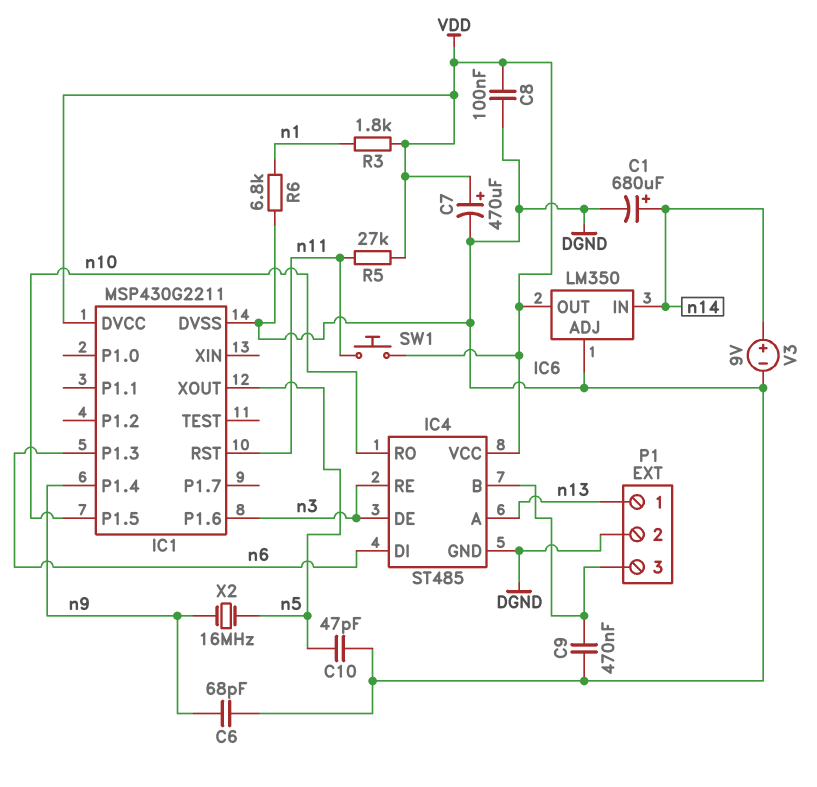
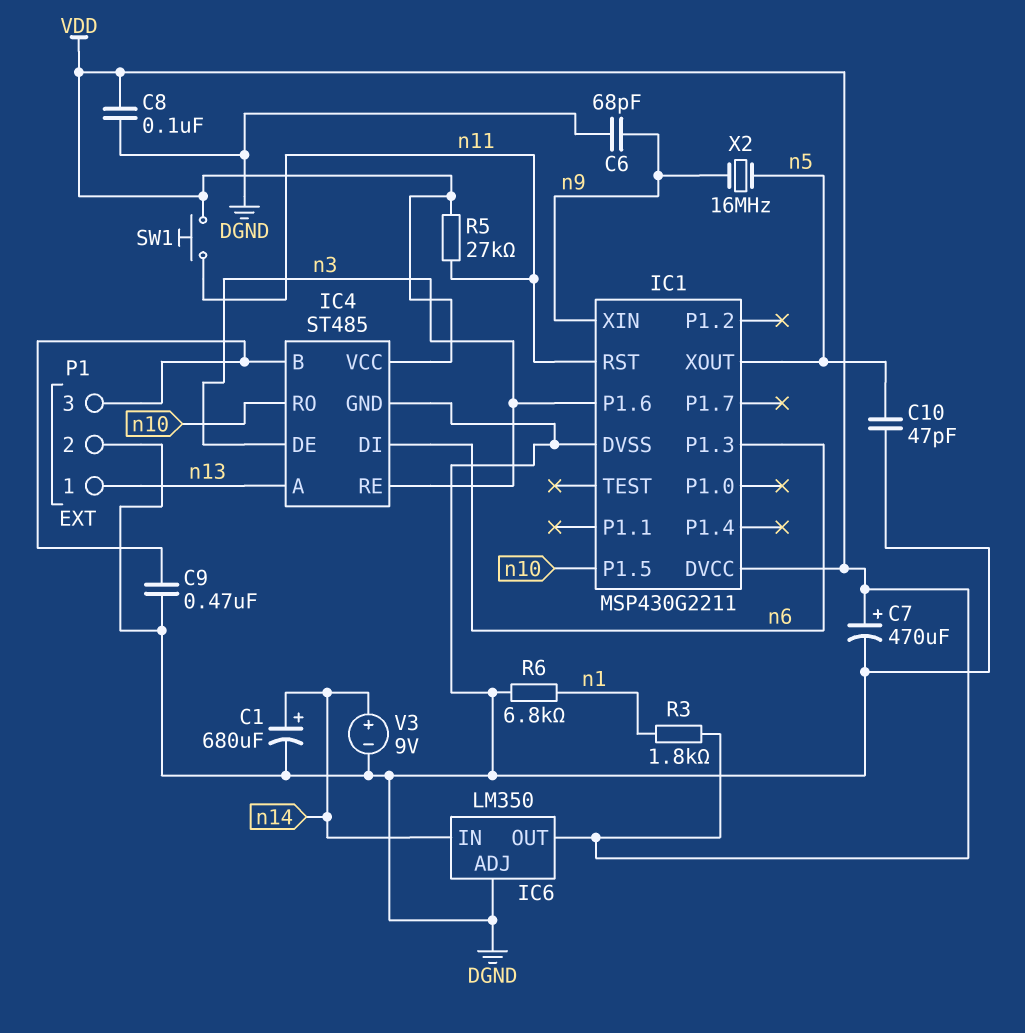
IC1 pin P1.4: n9 -> none
IC1 pin XIN: none -> n9

